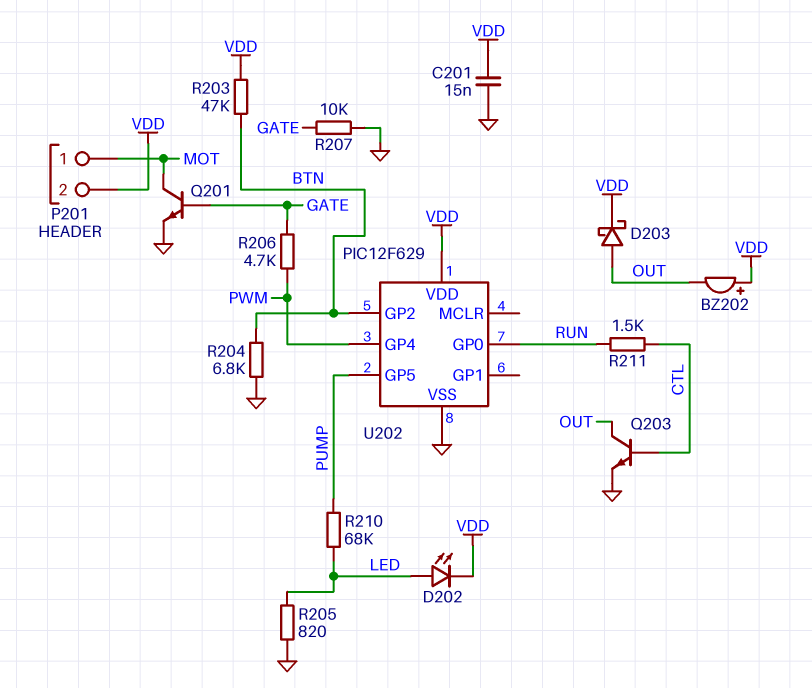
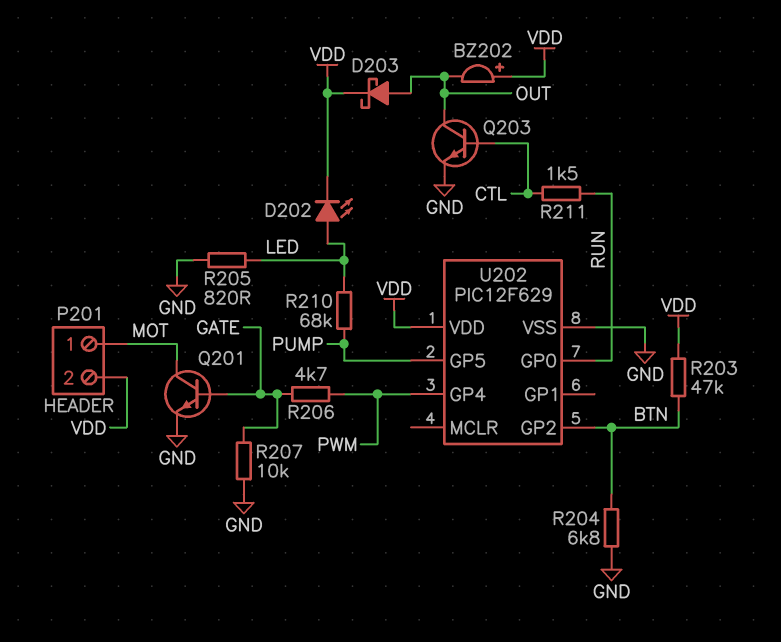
C201: 15nF (GND, VDD) -> none

